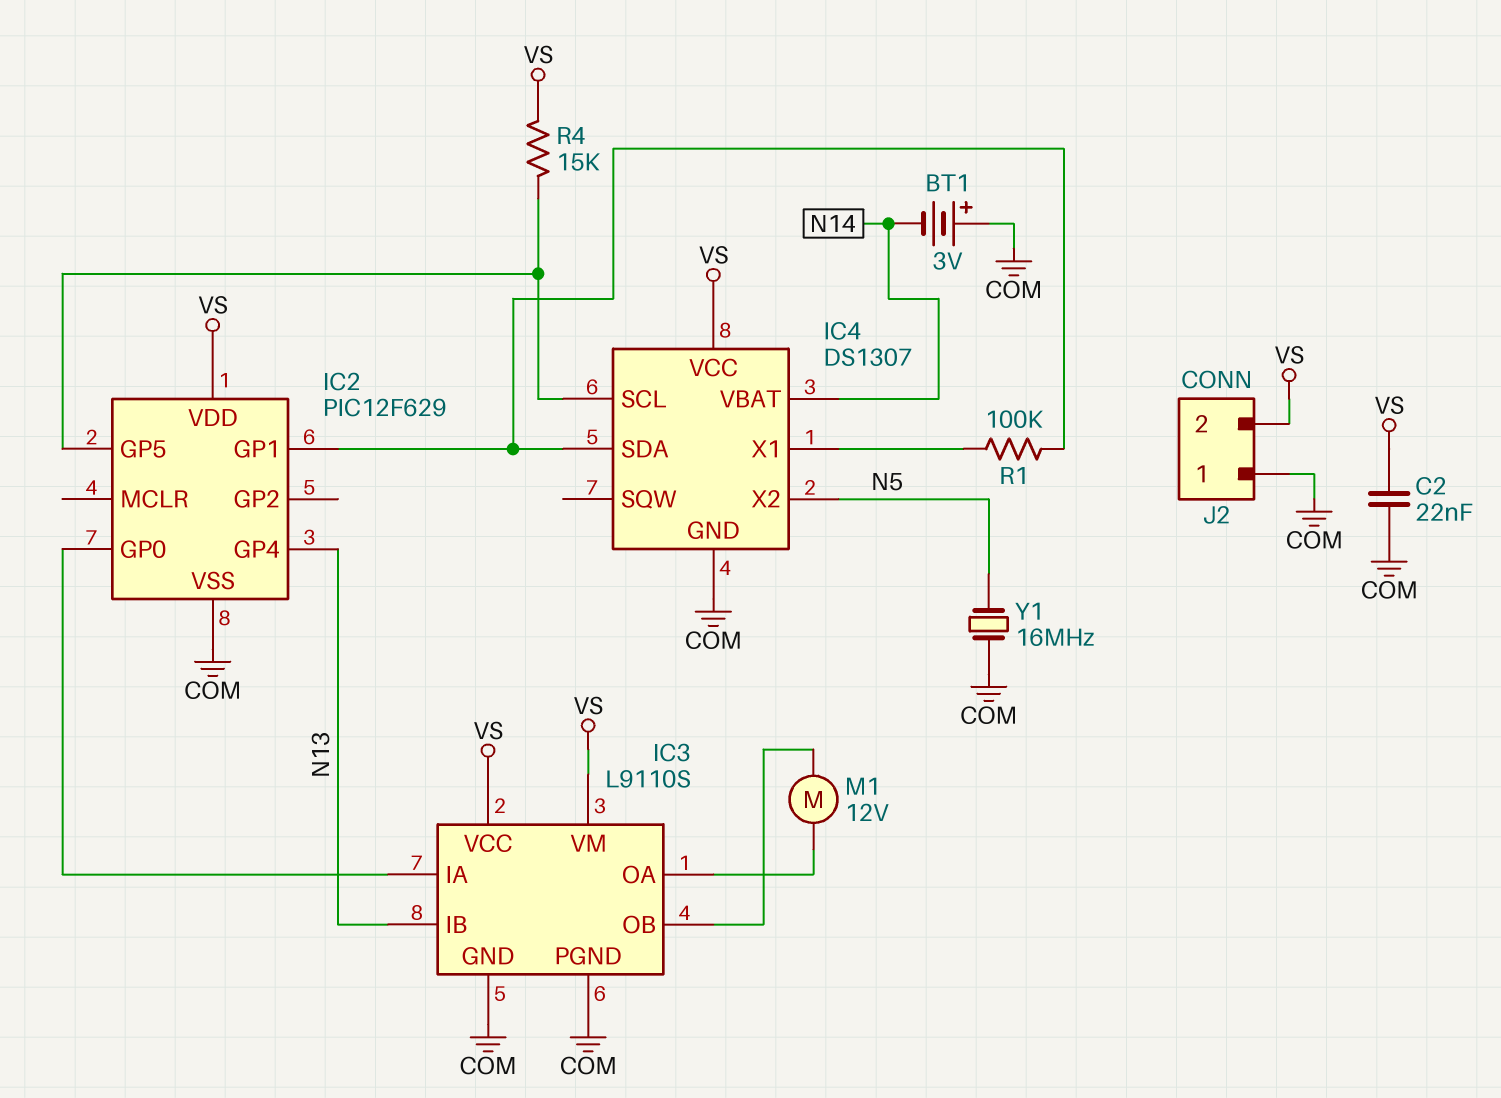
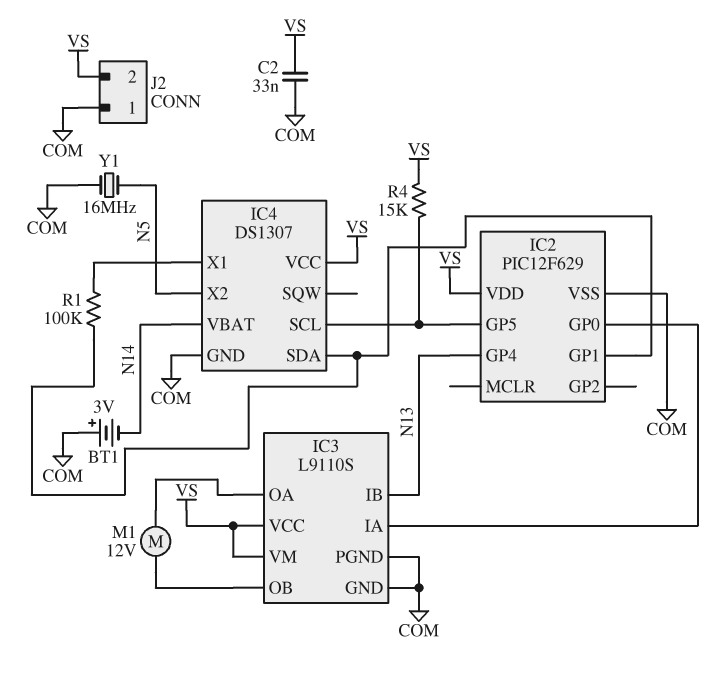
C2: 22nF (COM, VS) -> 33nF (COM, VS)

